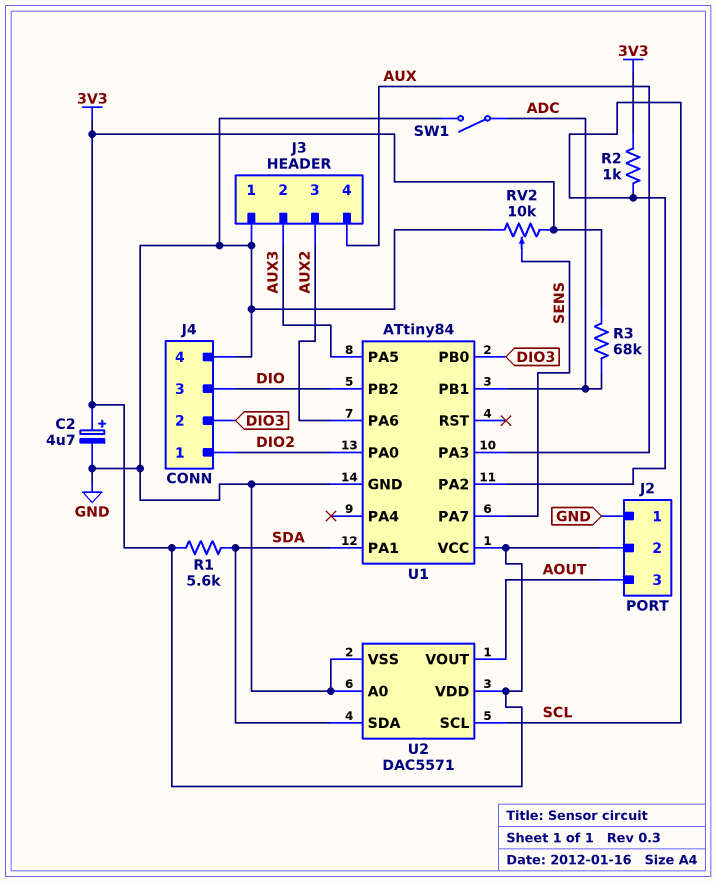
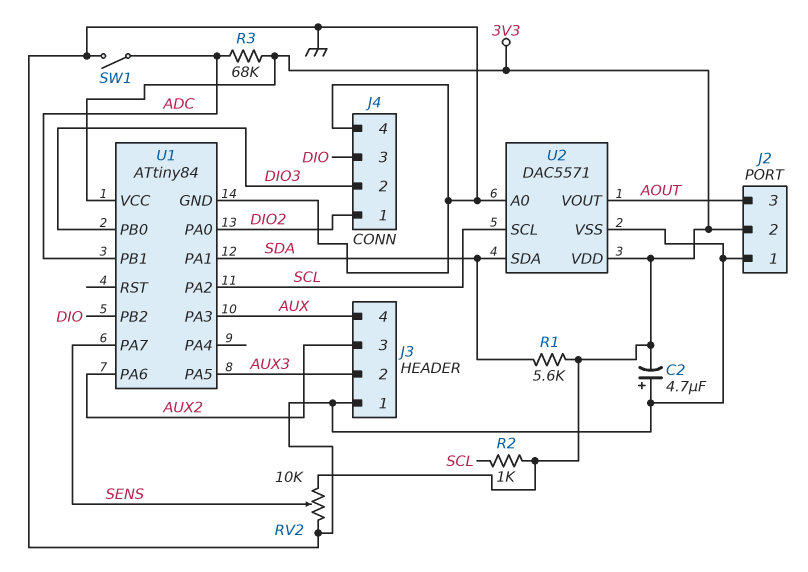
C2: 4.7uF (plus 3V3, minus GND) -> 4.7uF (plus GND, minus 3V3)

